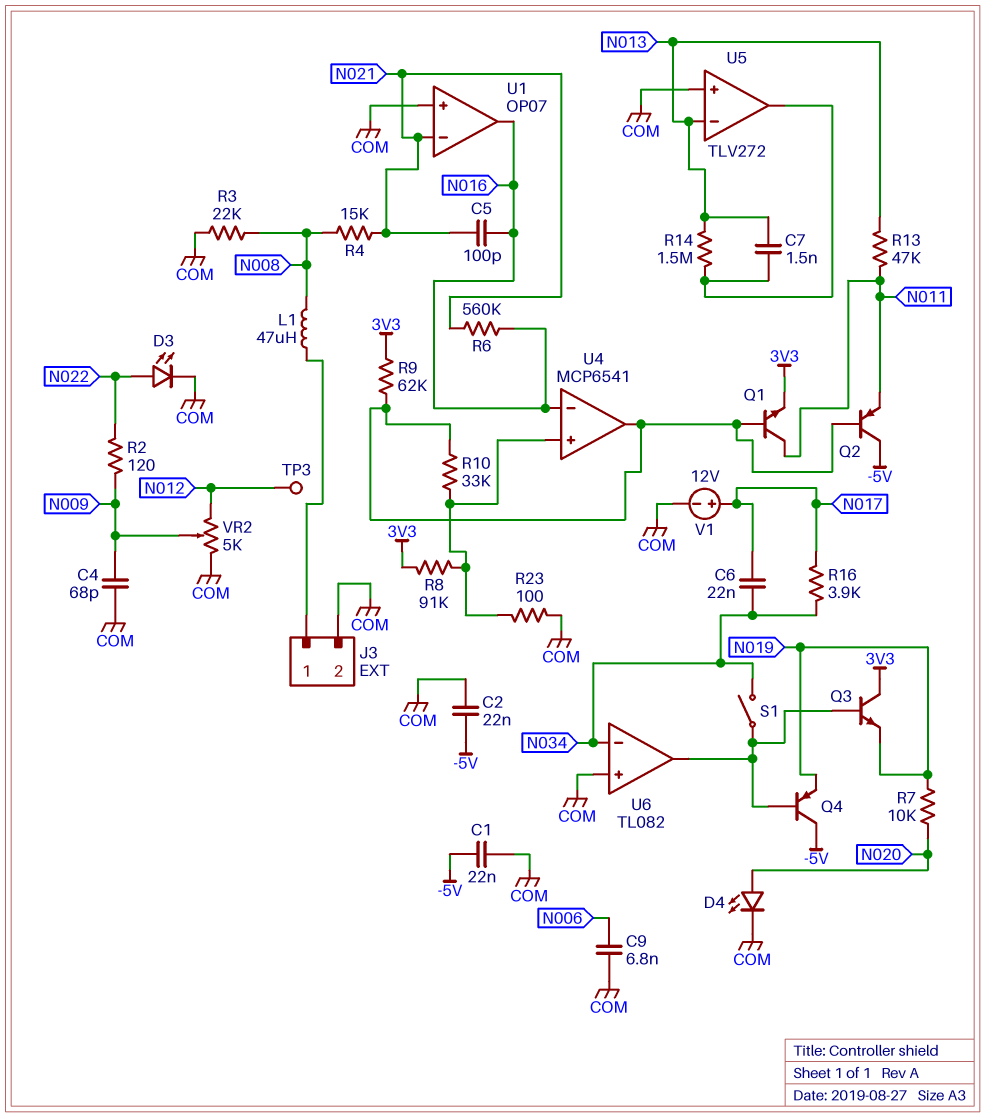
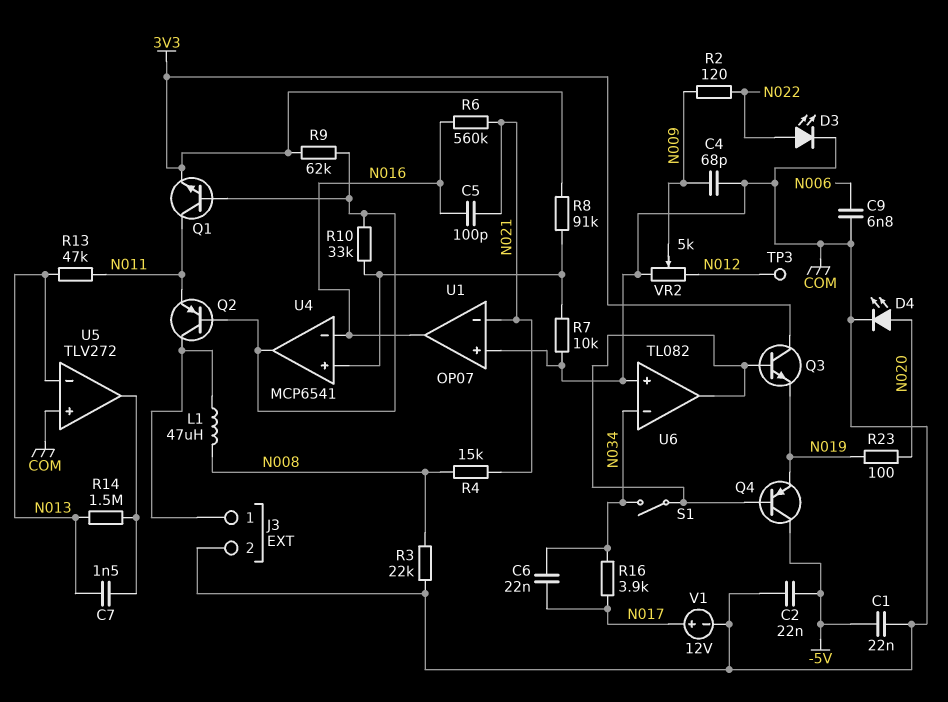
Q2: PNP (B U4/out, C -5V, E N011) -> PNP (B U4/out, C J3/1, E N011)
R7: 10k (N019, N020) -> 10k (COM, U4/in+)
R23: 100 (COM, U4/in+) -> 100 (N019, N020)

